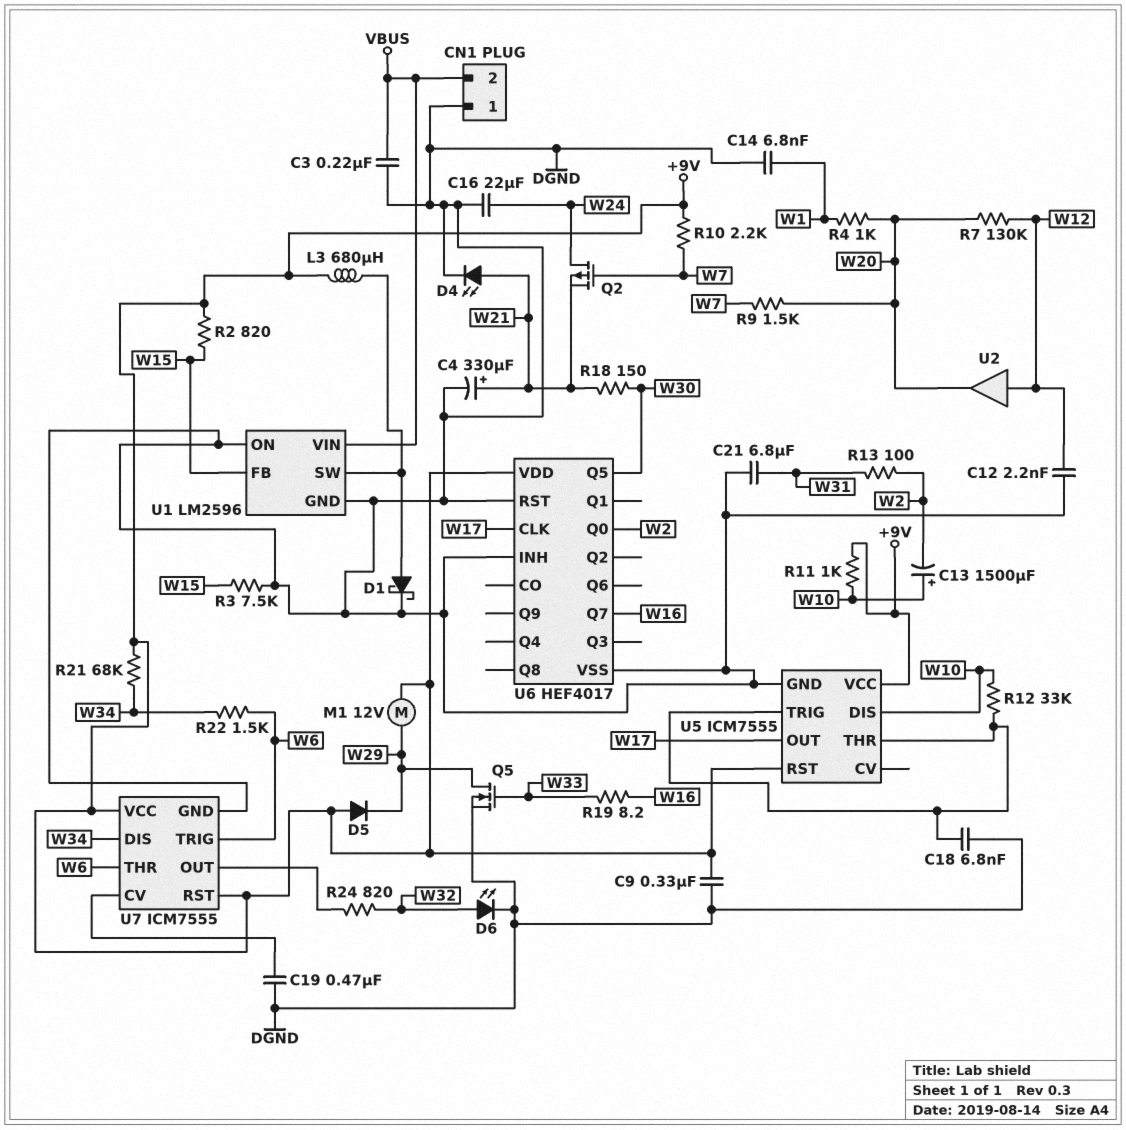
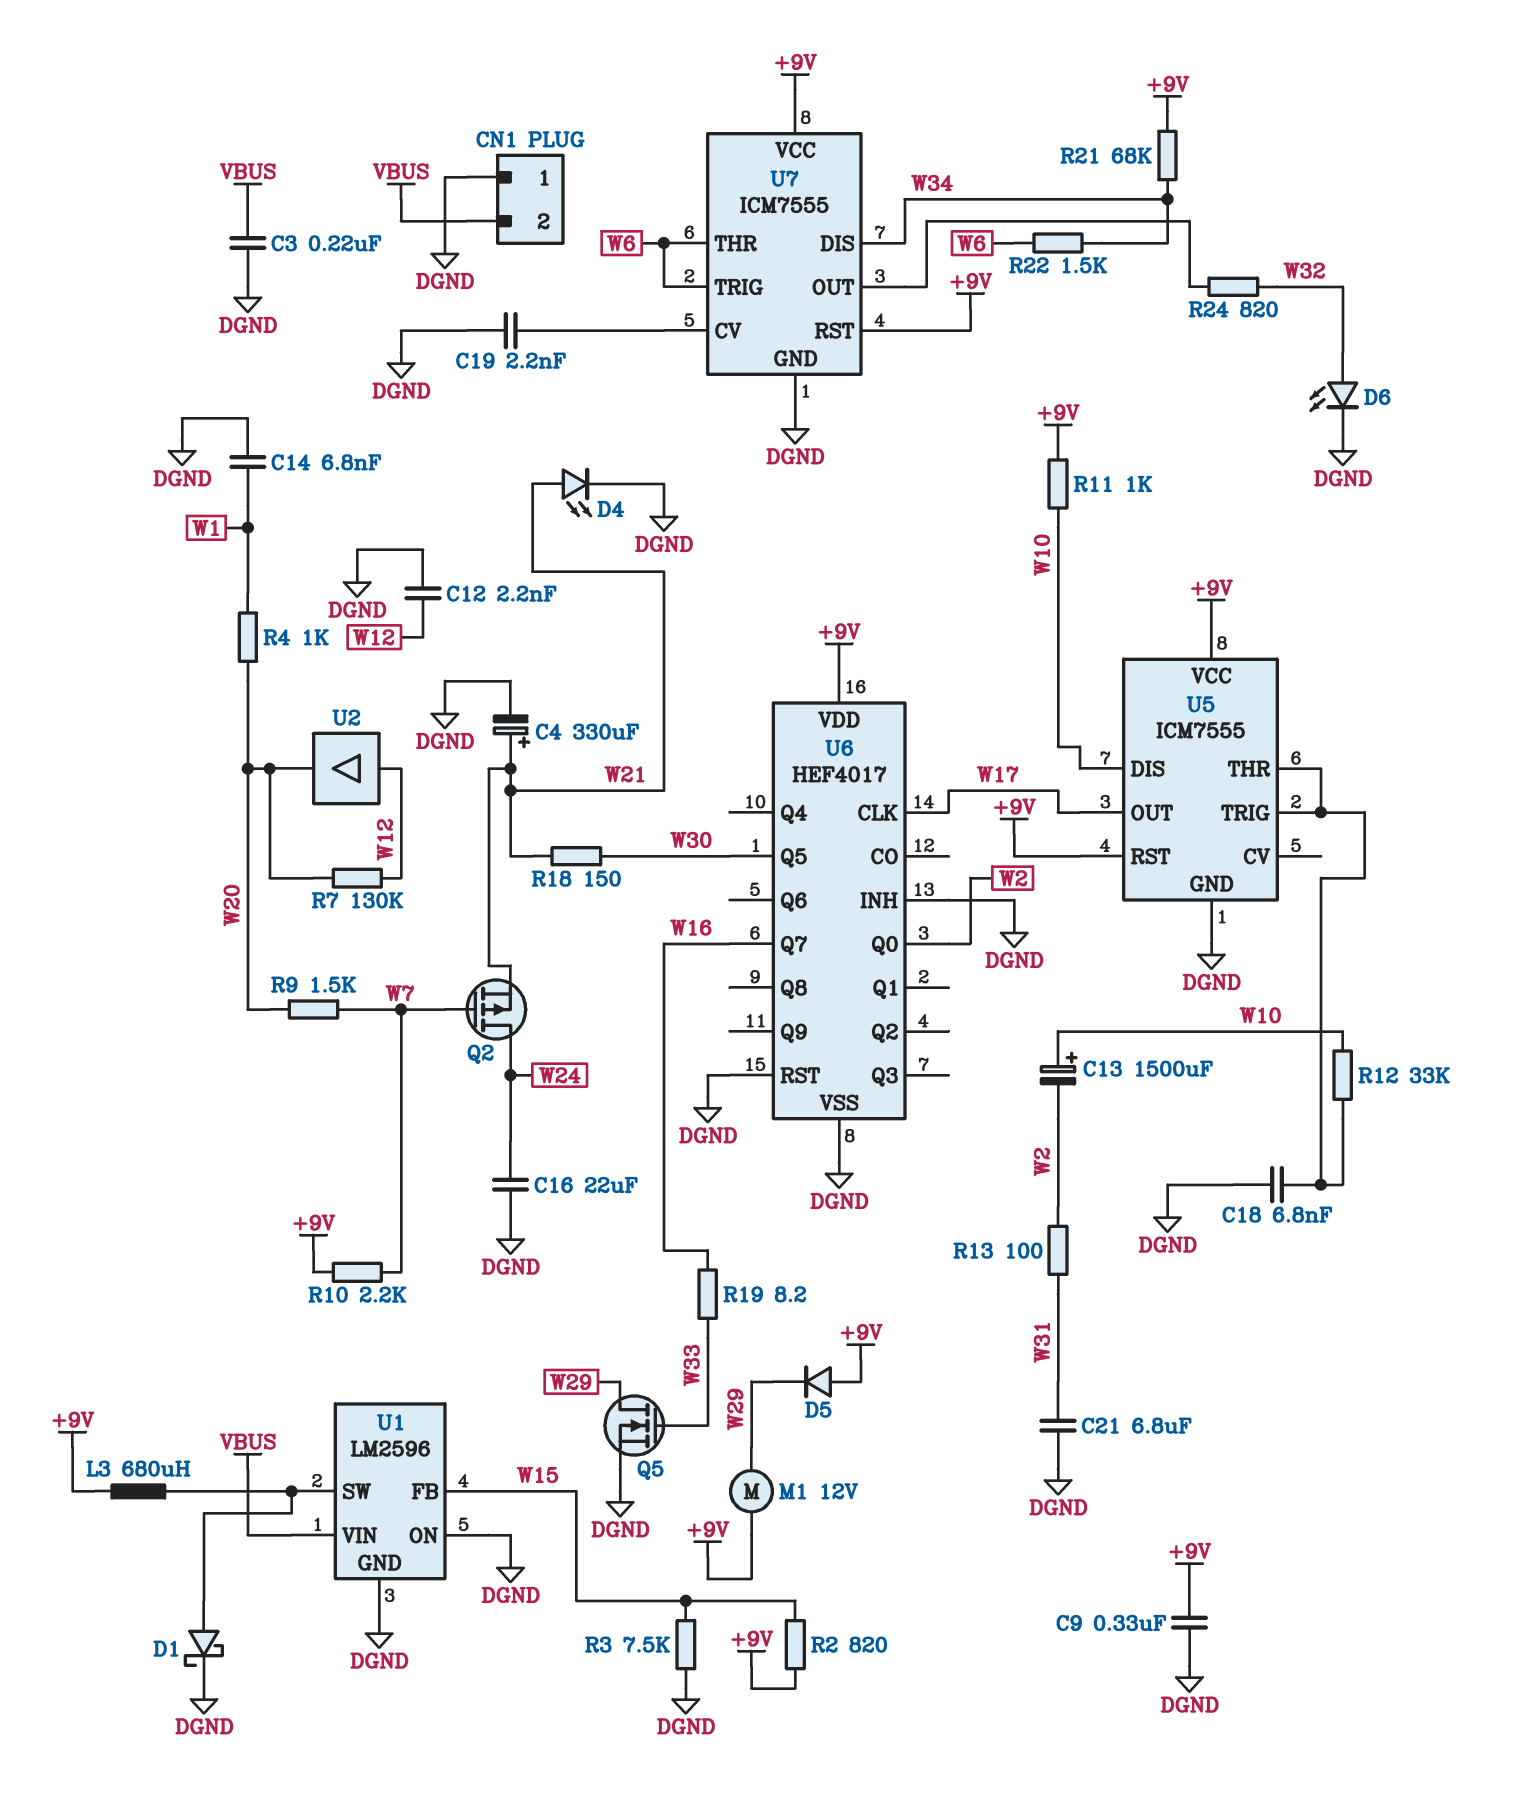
C19: 470nF (DGND, U7/CV) -> 2.2nF (DGND, U7/CV)

